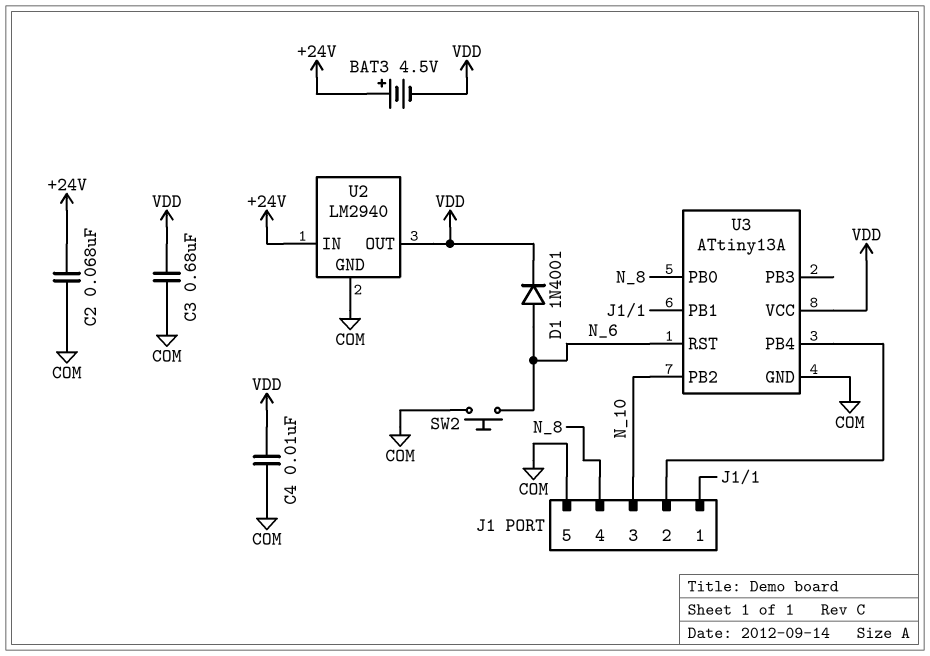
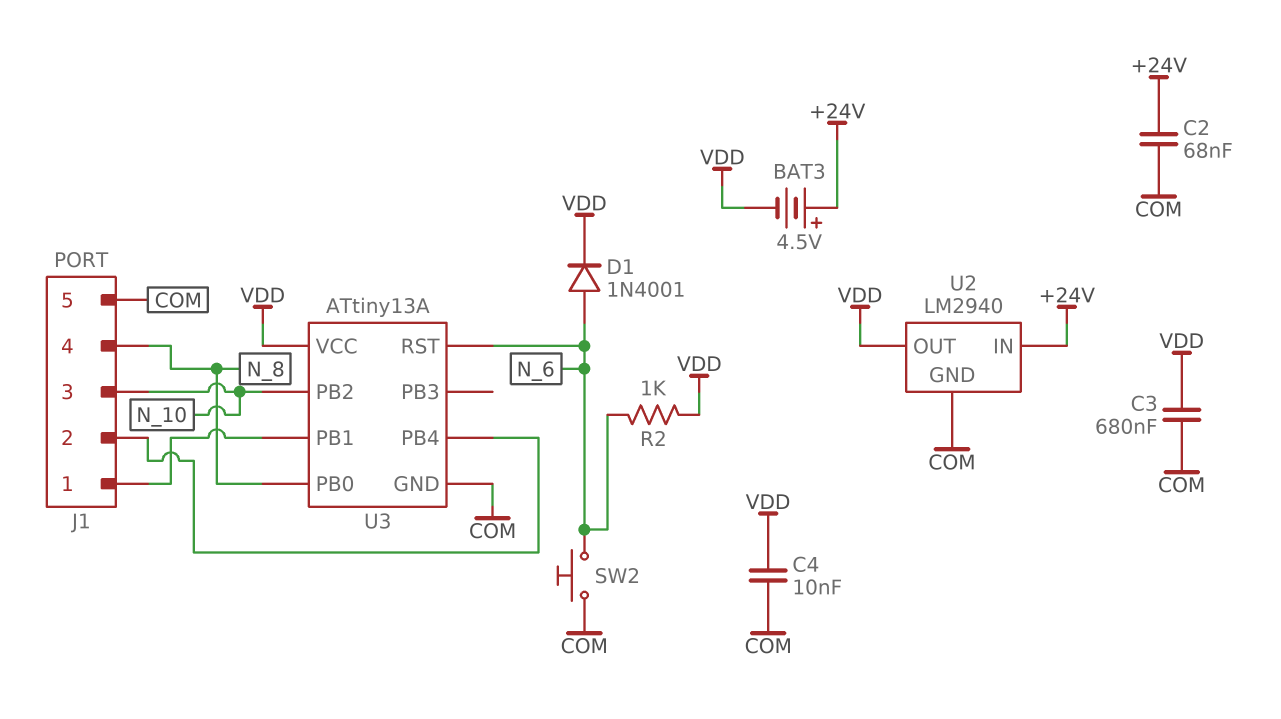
R2: none -> 1k (N_6, VDD)

